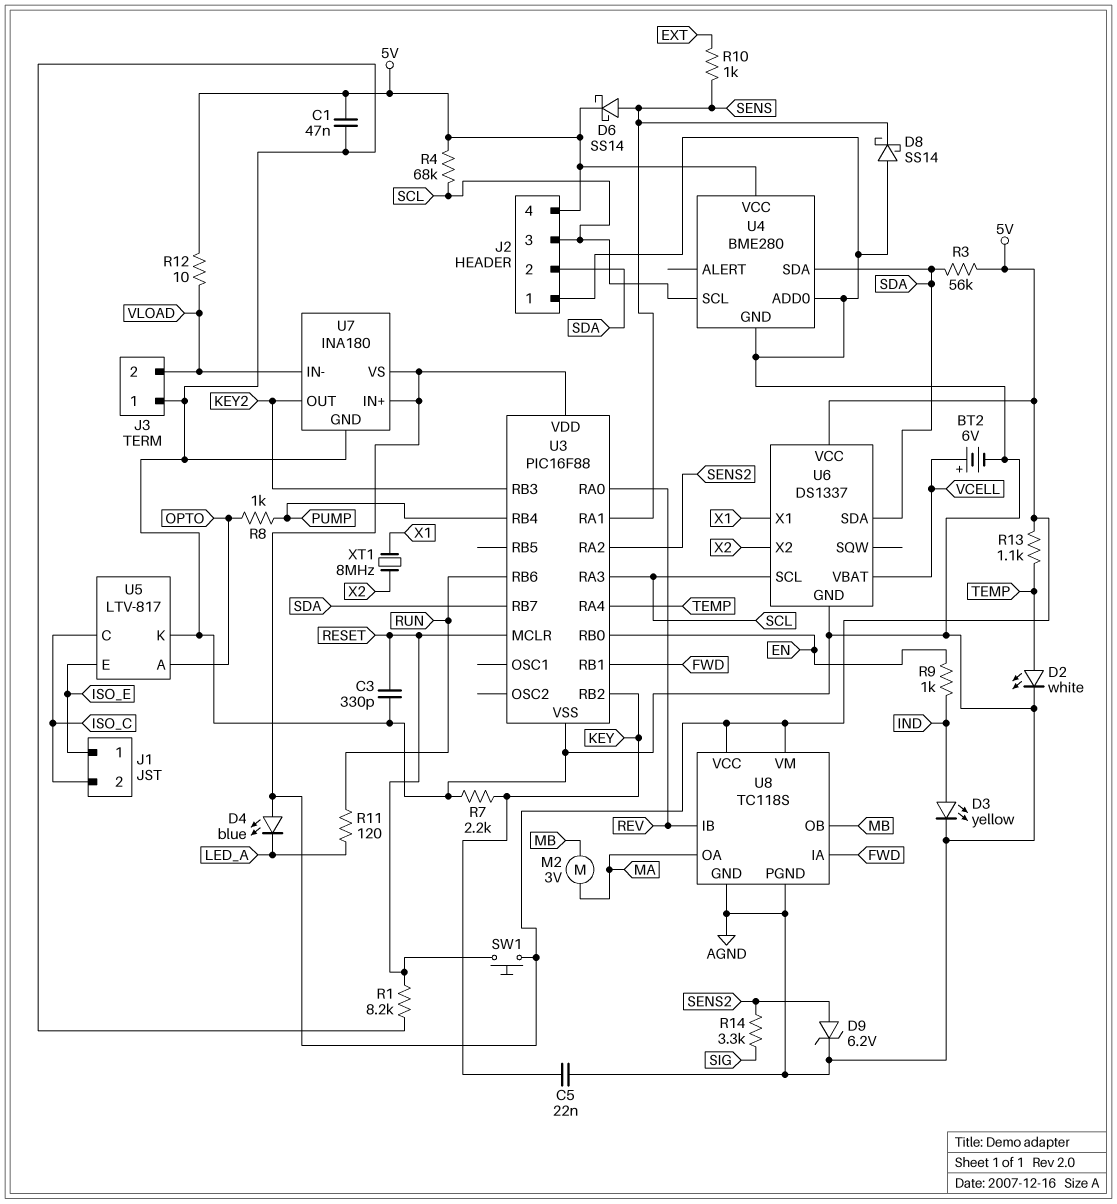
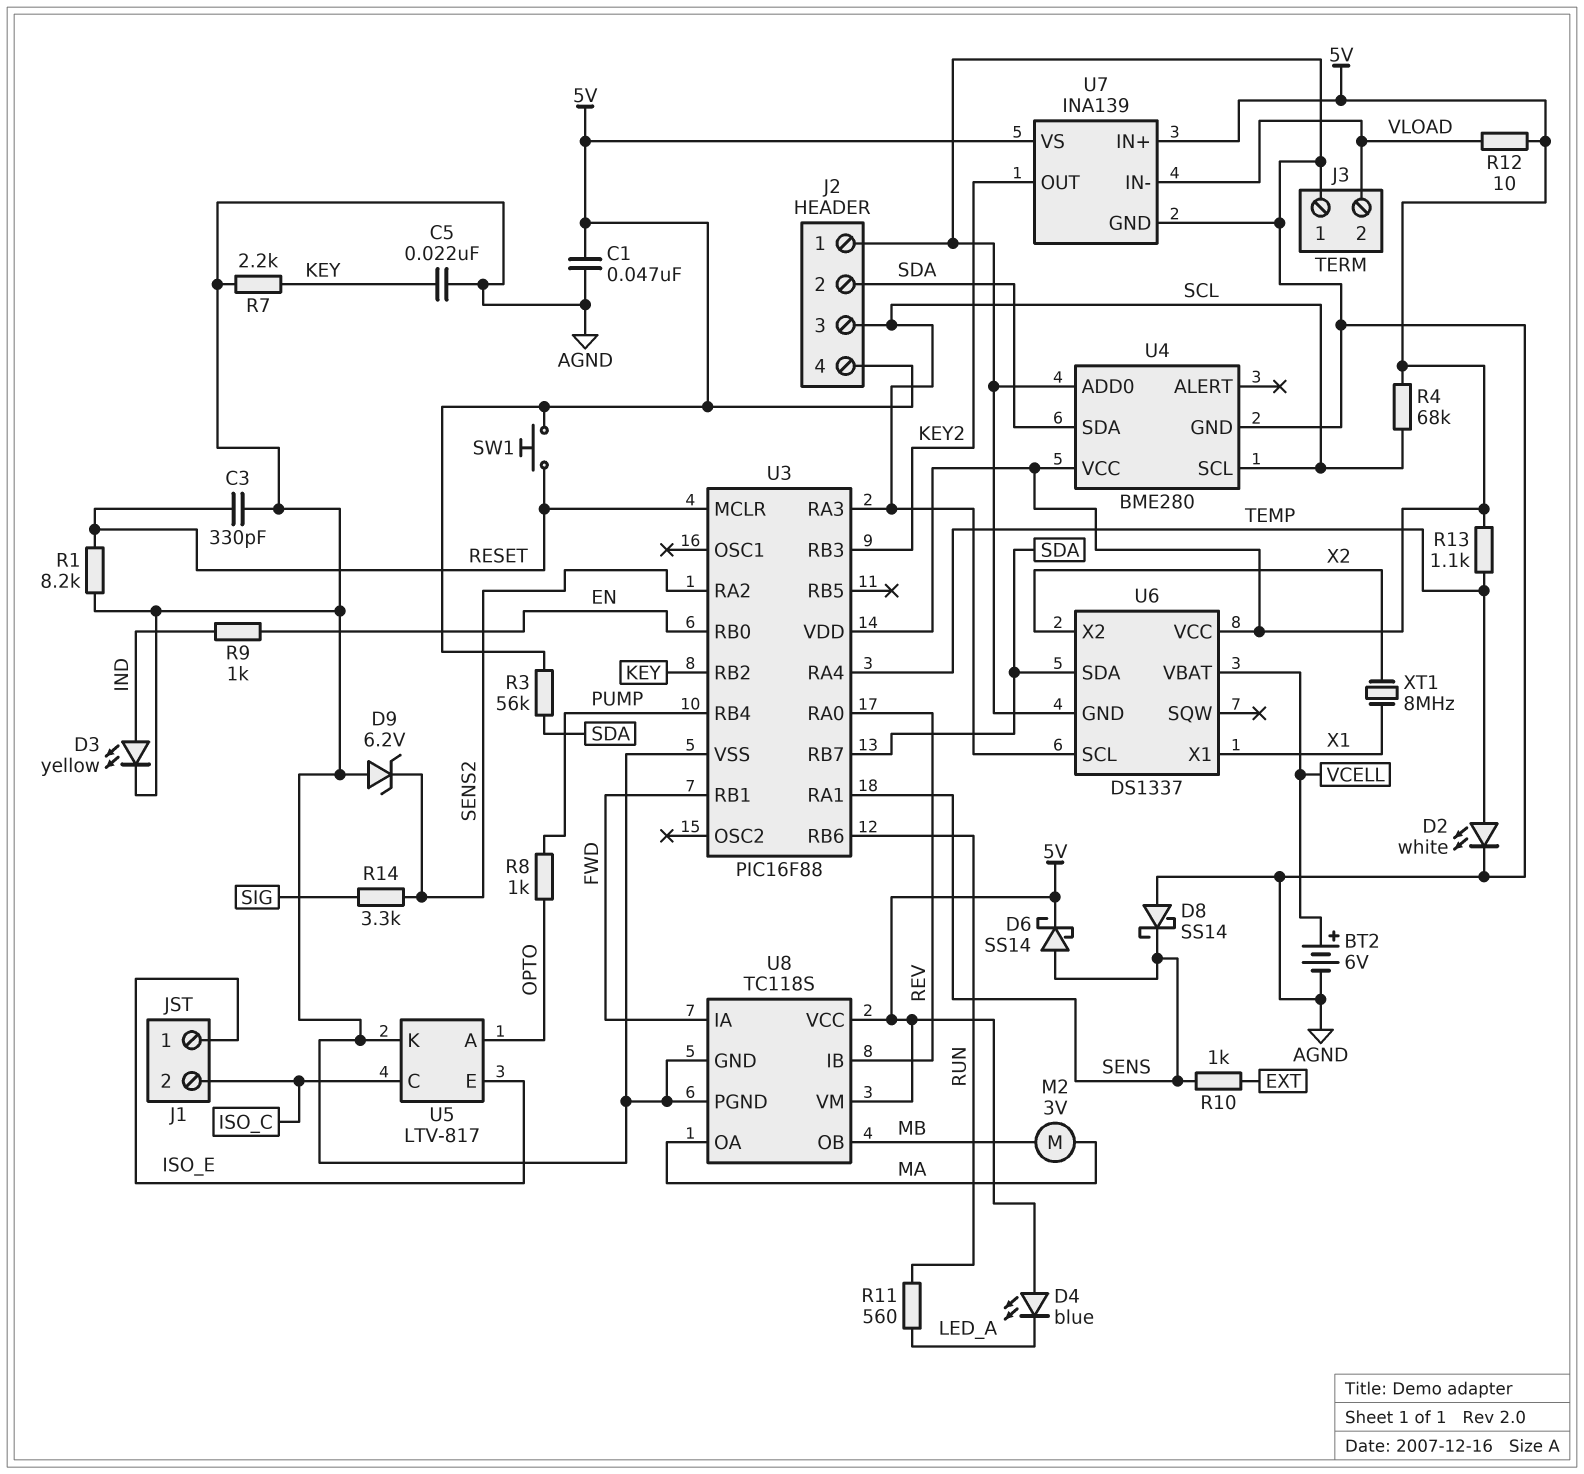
D9: zener 6.2V (A SENS2, K AGND) -> zener 6.2V (A AGND, K SENS2)
R11: 120 (LED_A, RUN) -> 560 (LED_A, RUN)
U7: INA180 -> INA139

